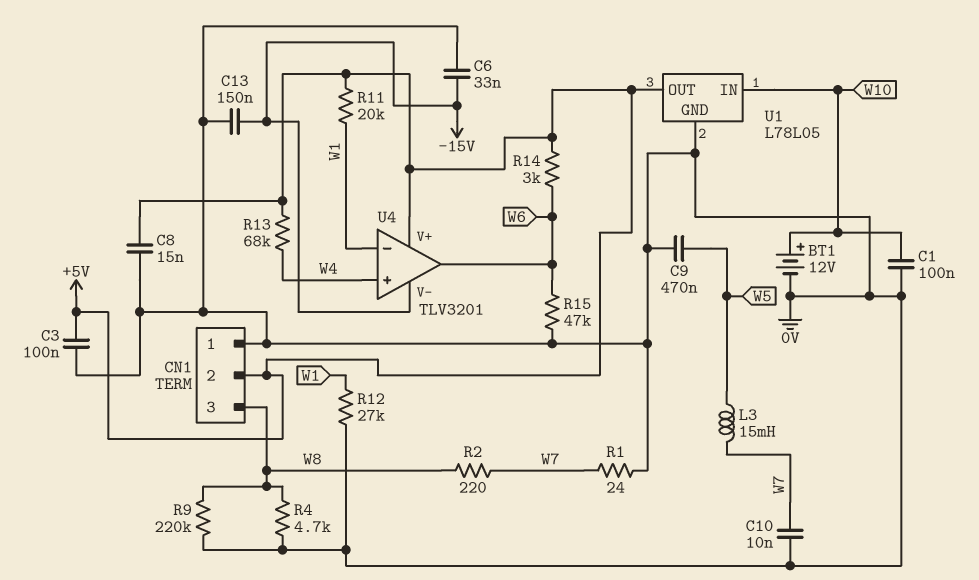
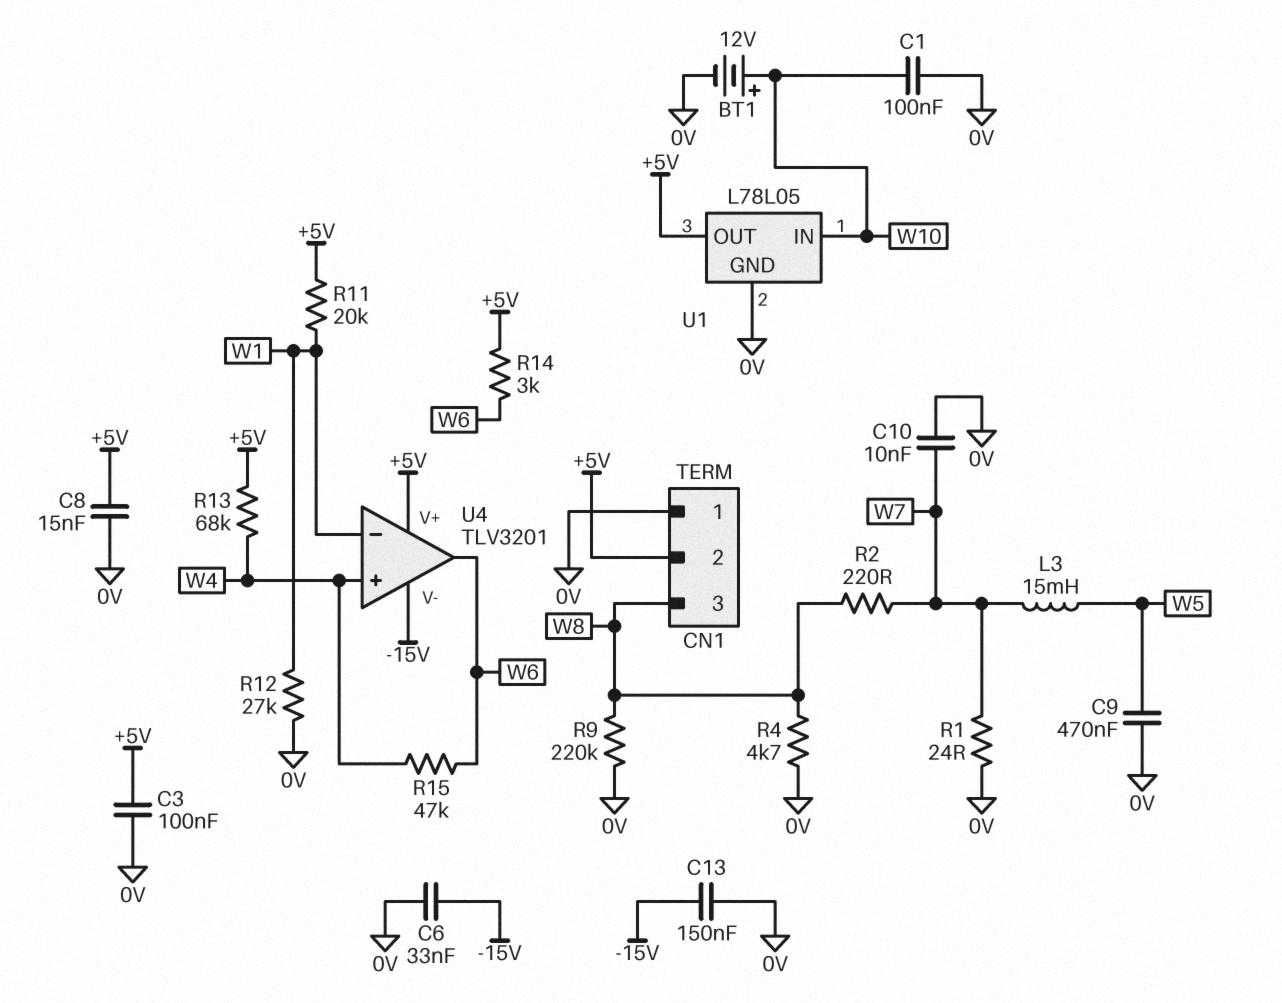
R15: 47k (0V, W6) -> 47k (W4, W6)

